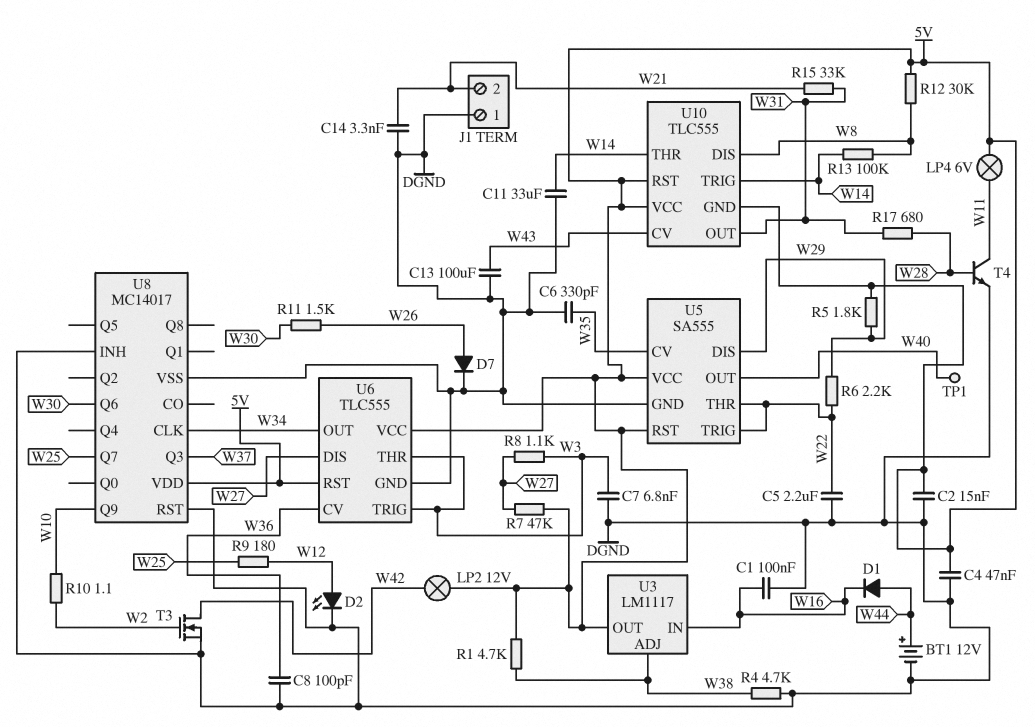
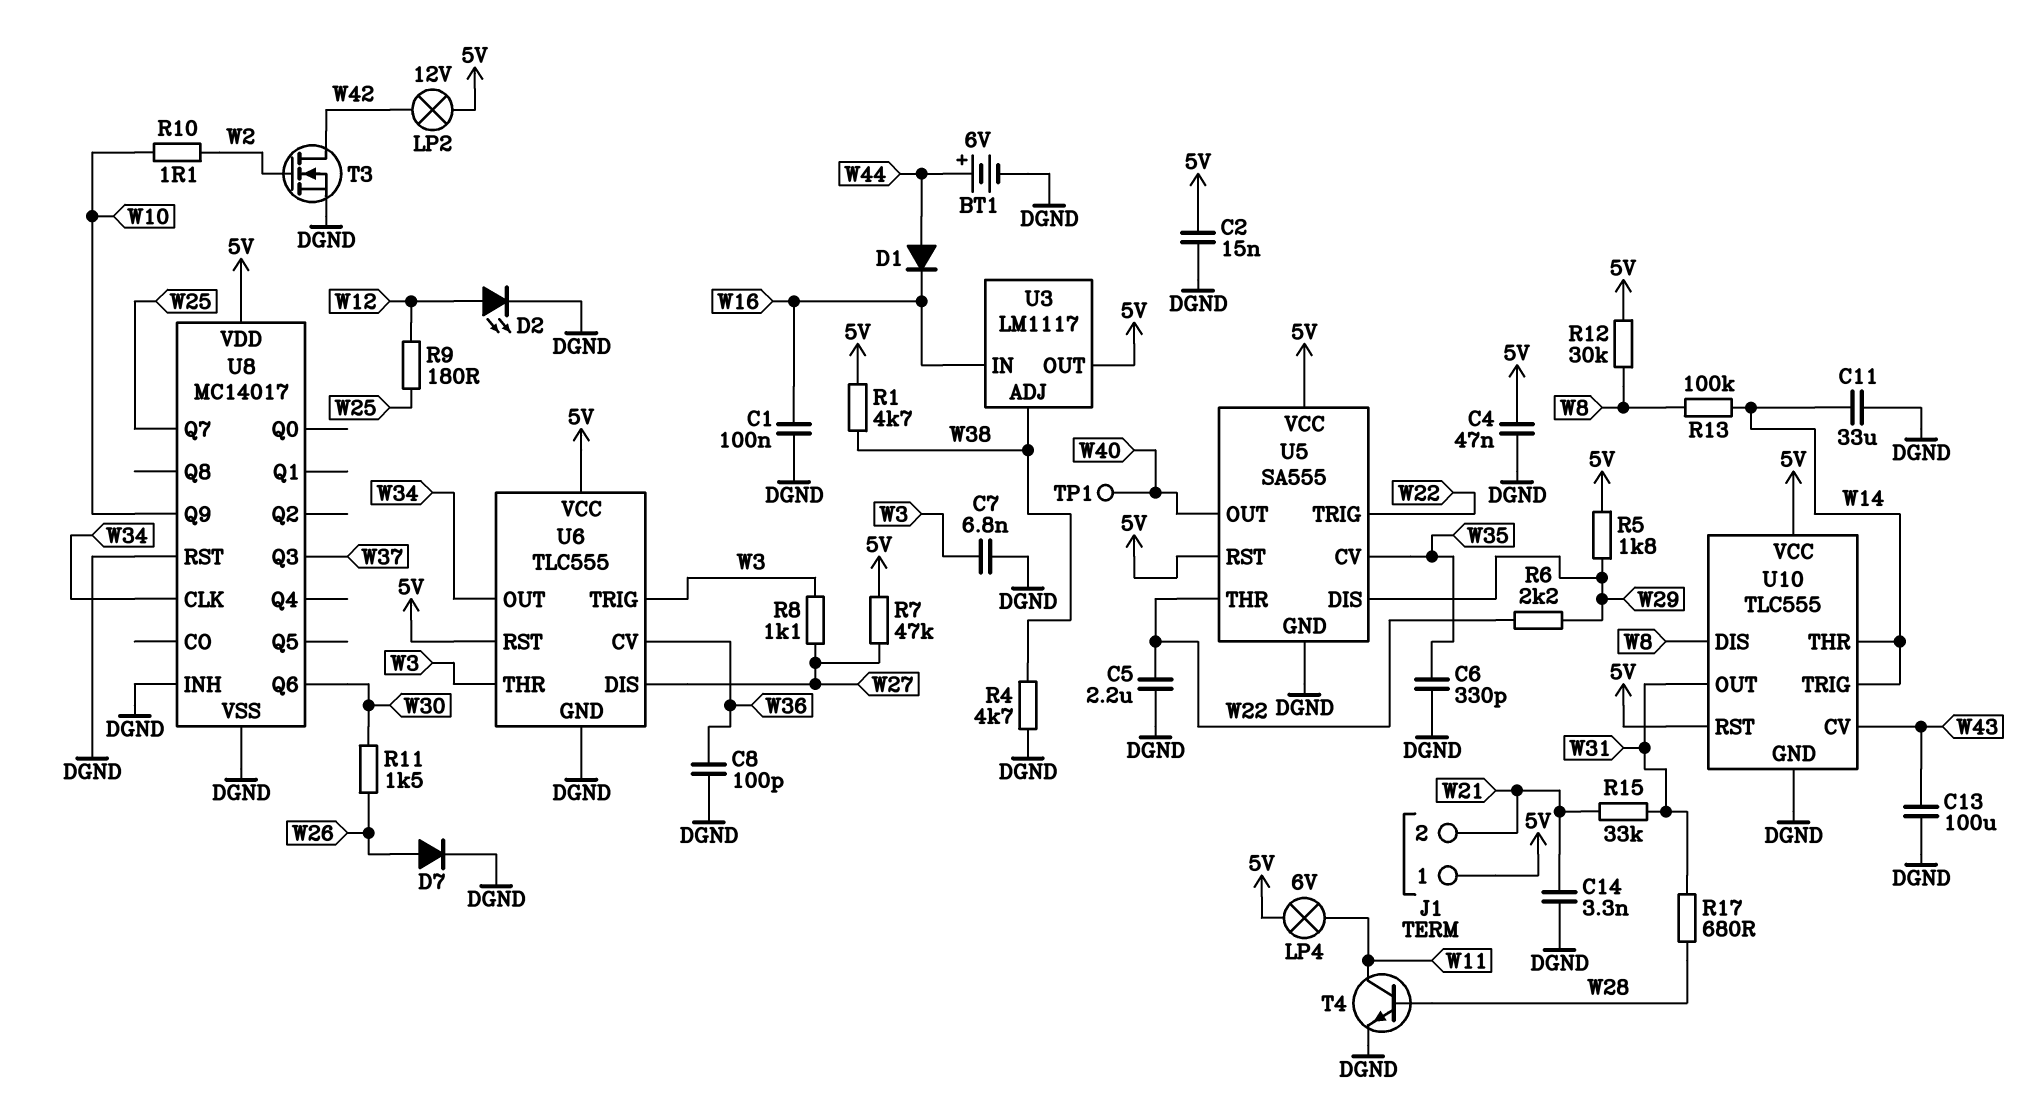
BT1: 12V (plus W44, minus DGND) -> 6V (plus W44, minus DGND)
J1 pin 1: DGND -> 5V
U10 pin GND: 5V -> DGND

